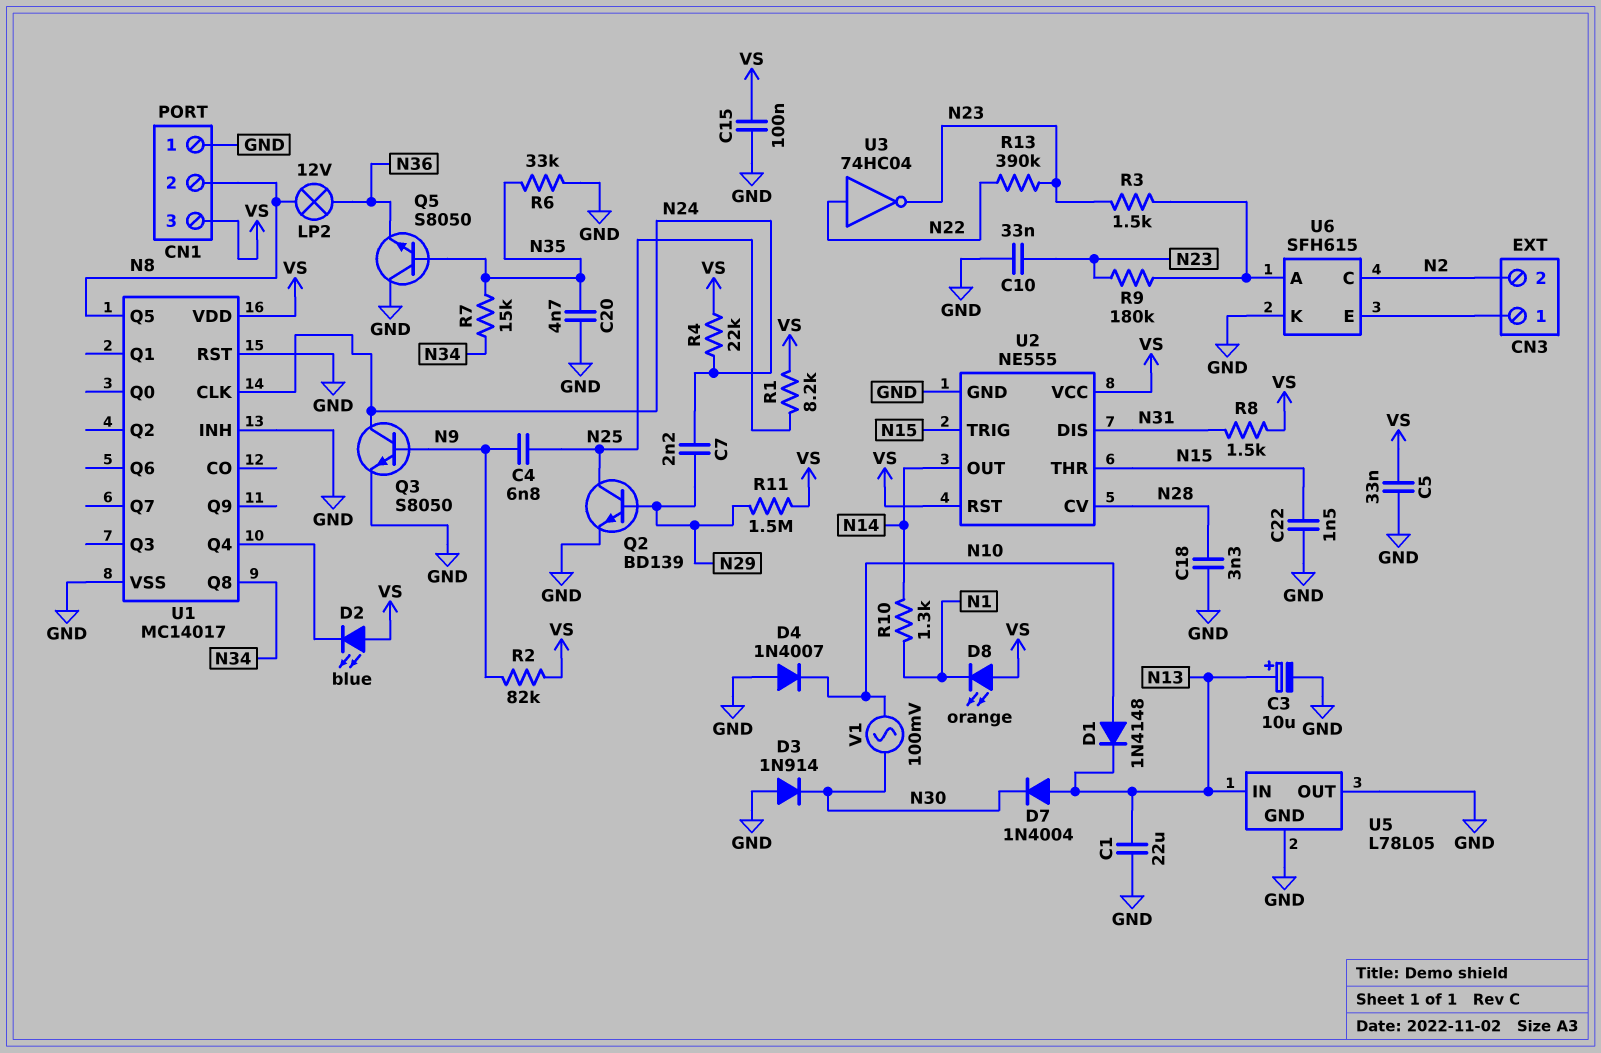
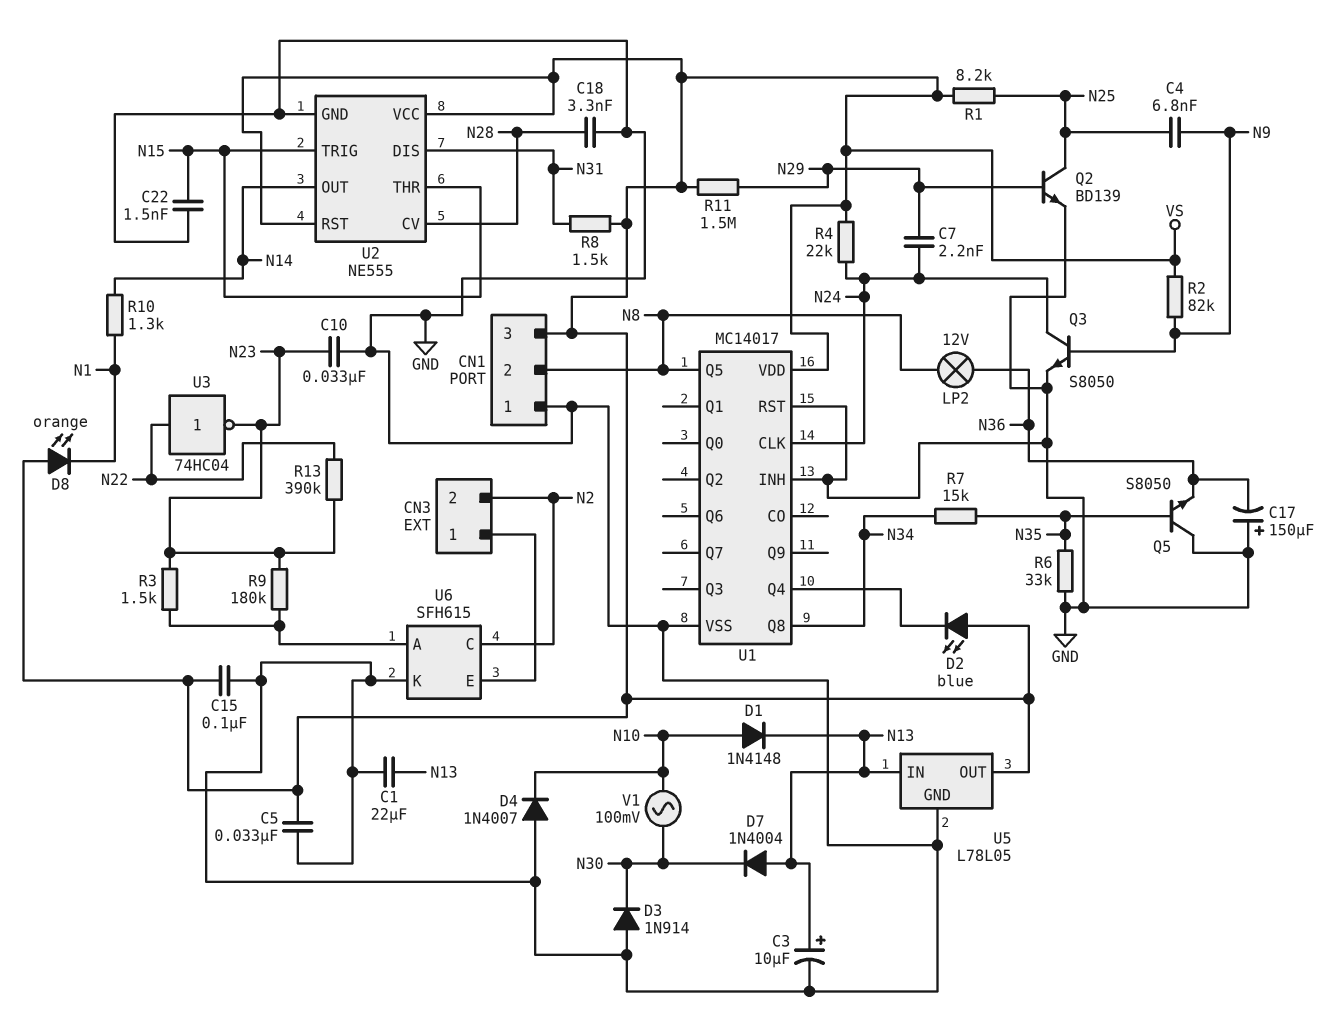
C17: none -> 150uF (plus GND, minus N36)
C20: 4.7nF (GND, N35) -> none
U5 pin OUT: GND -> VS

